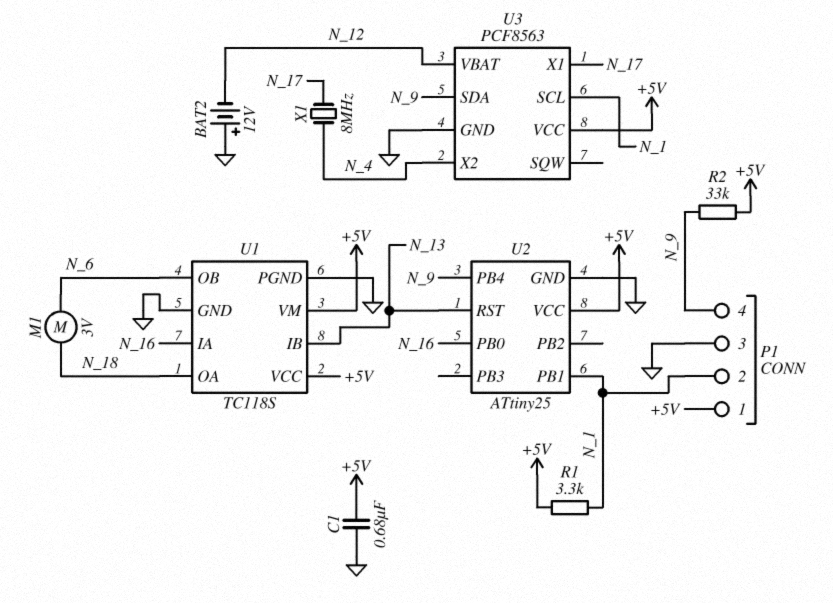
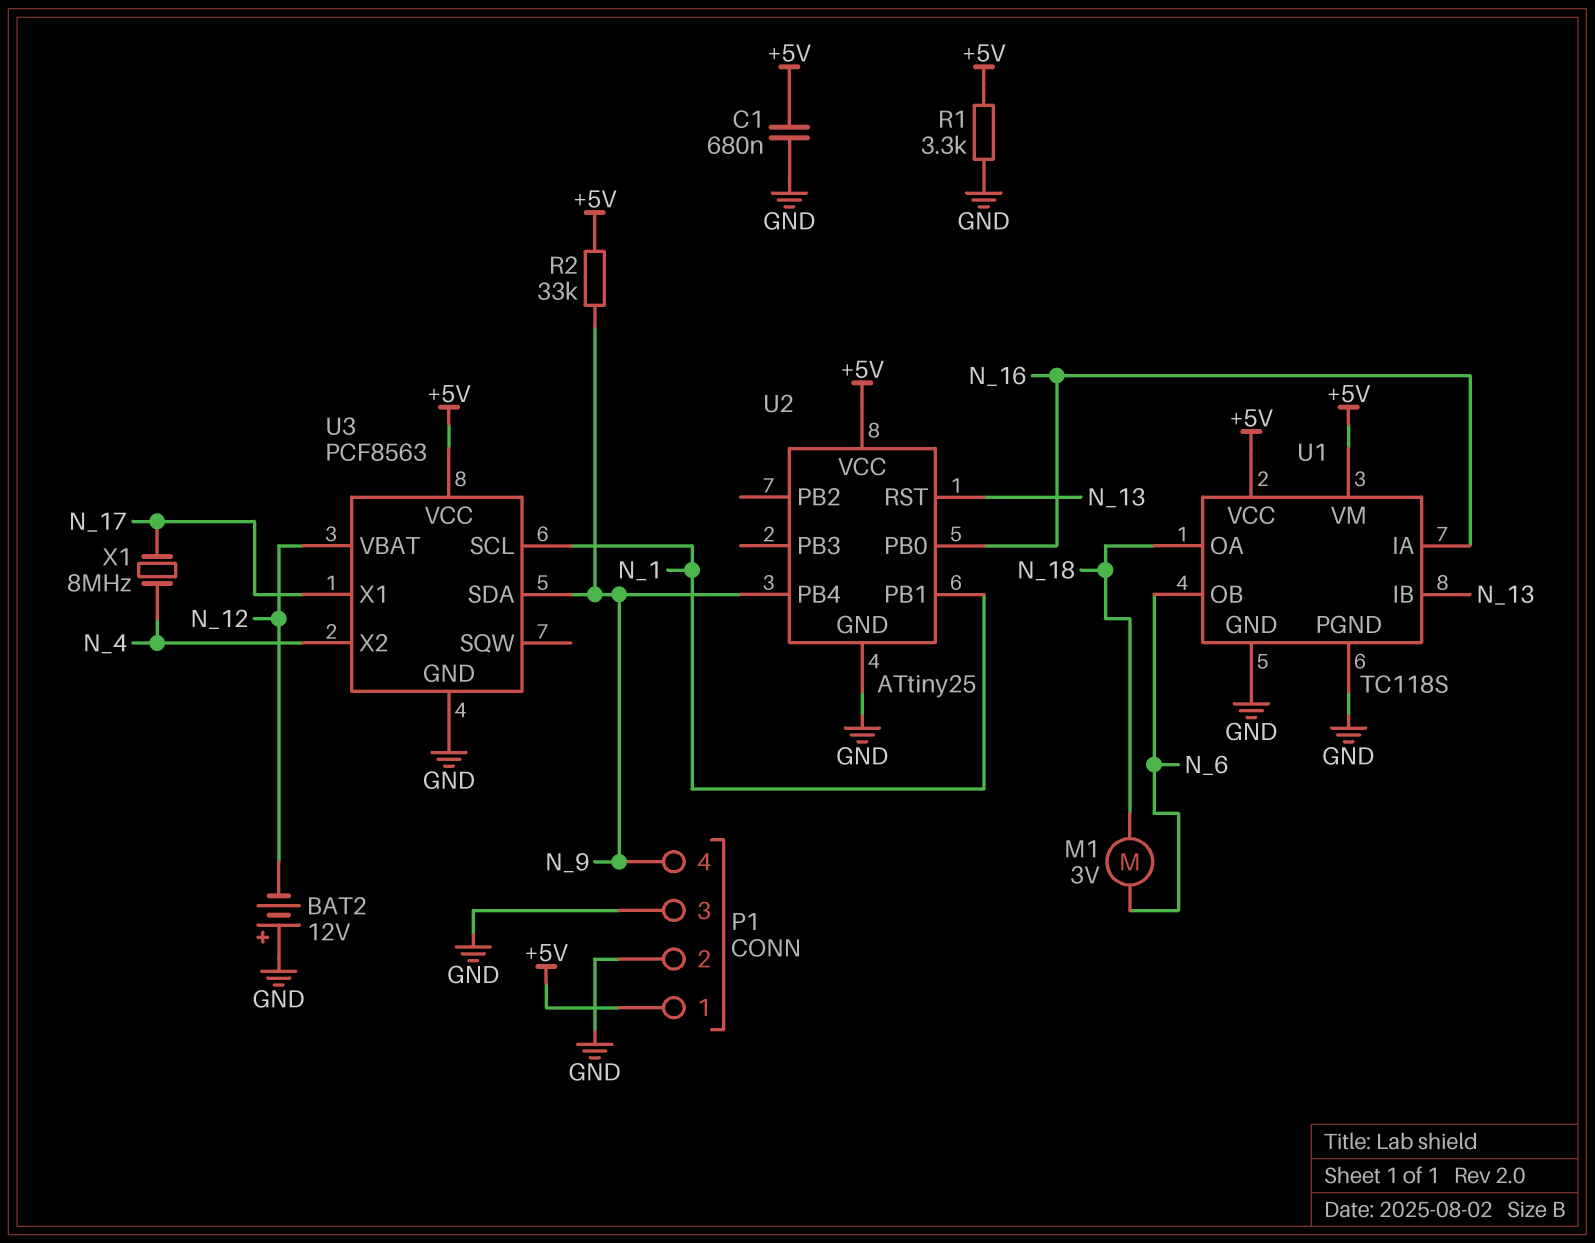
P1 pin 2: N_1 -> GND
R1: 3.3k (+5V, N_1) -> 3.3k (+5V, GND)

